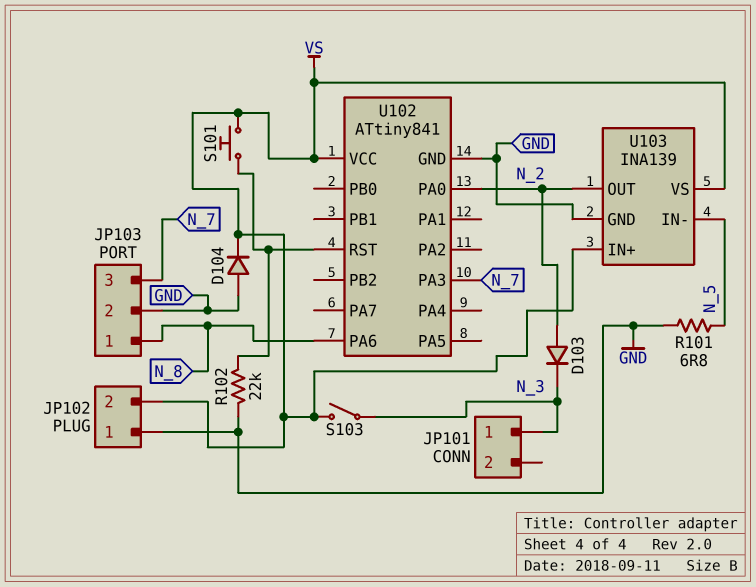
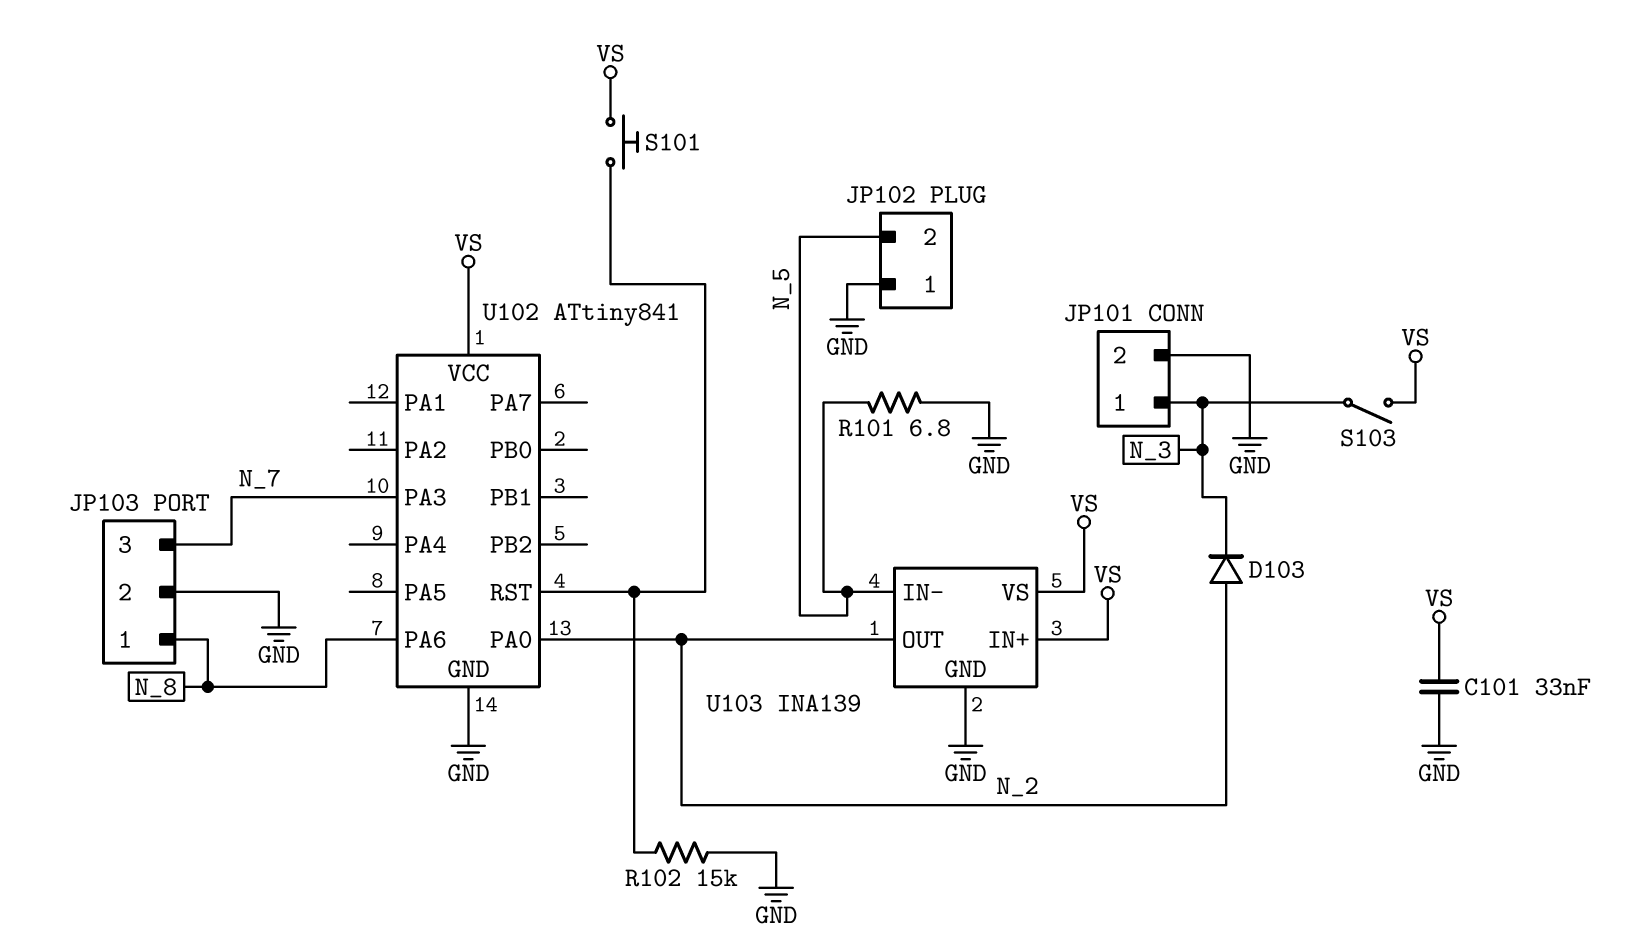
C101: none -> 33nF (GND, VS)
D104: diode (A GND, K VS) -> none
JP101 pin 2: none -> GND
JP102 pin 2: VS -> N_5
R102: 22k (GND, U102/RST) -> 15k (GND, U102/RST)

